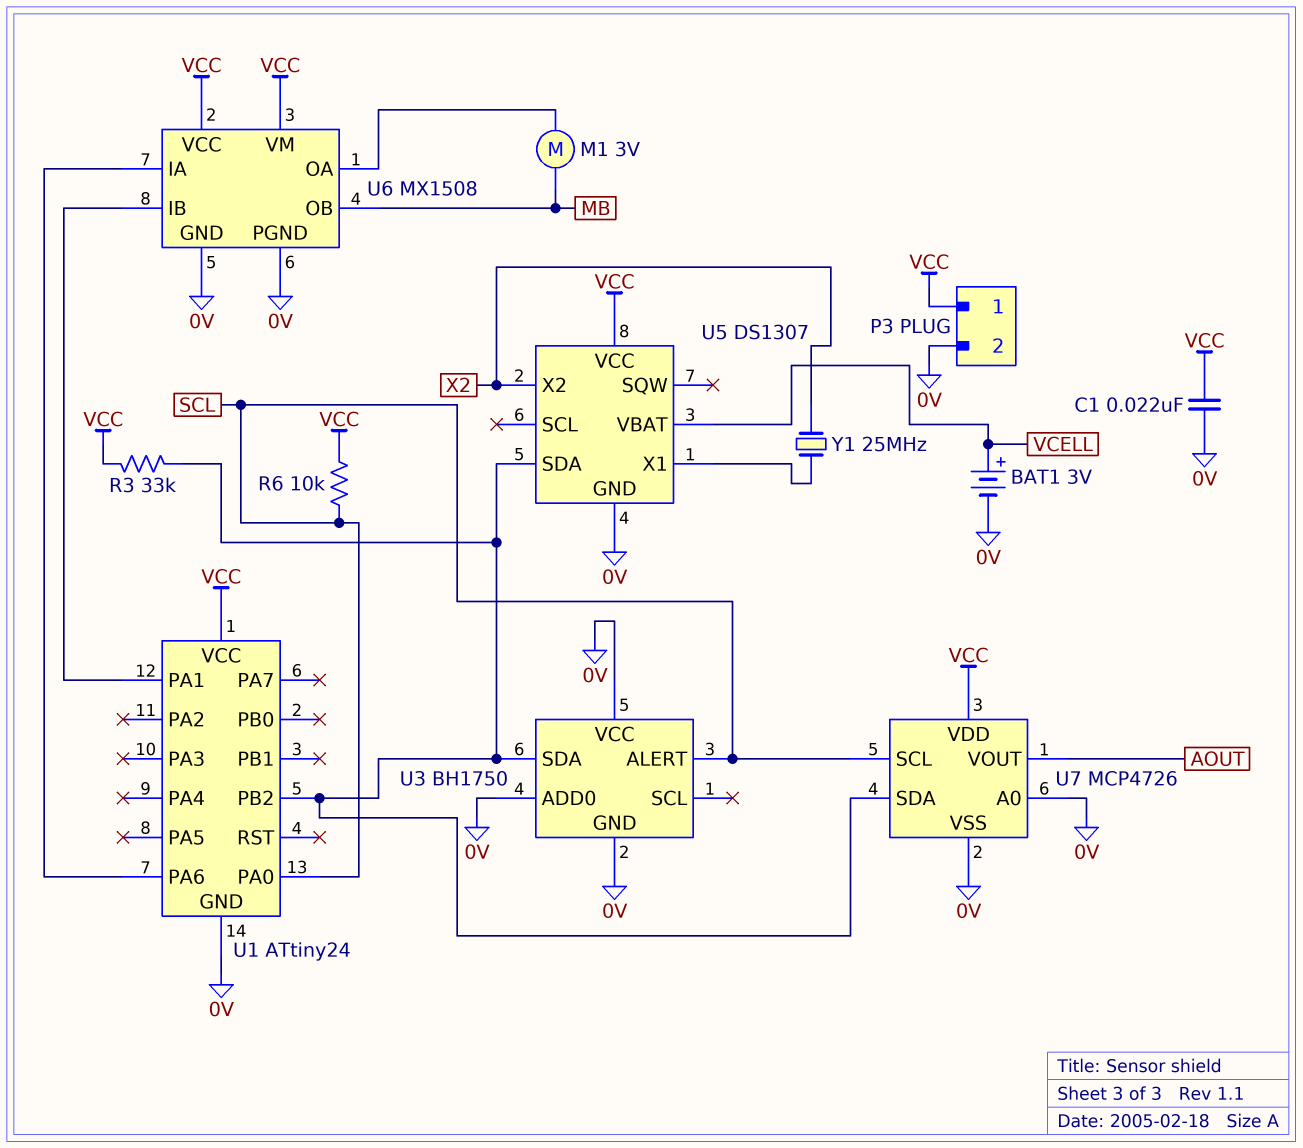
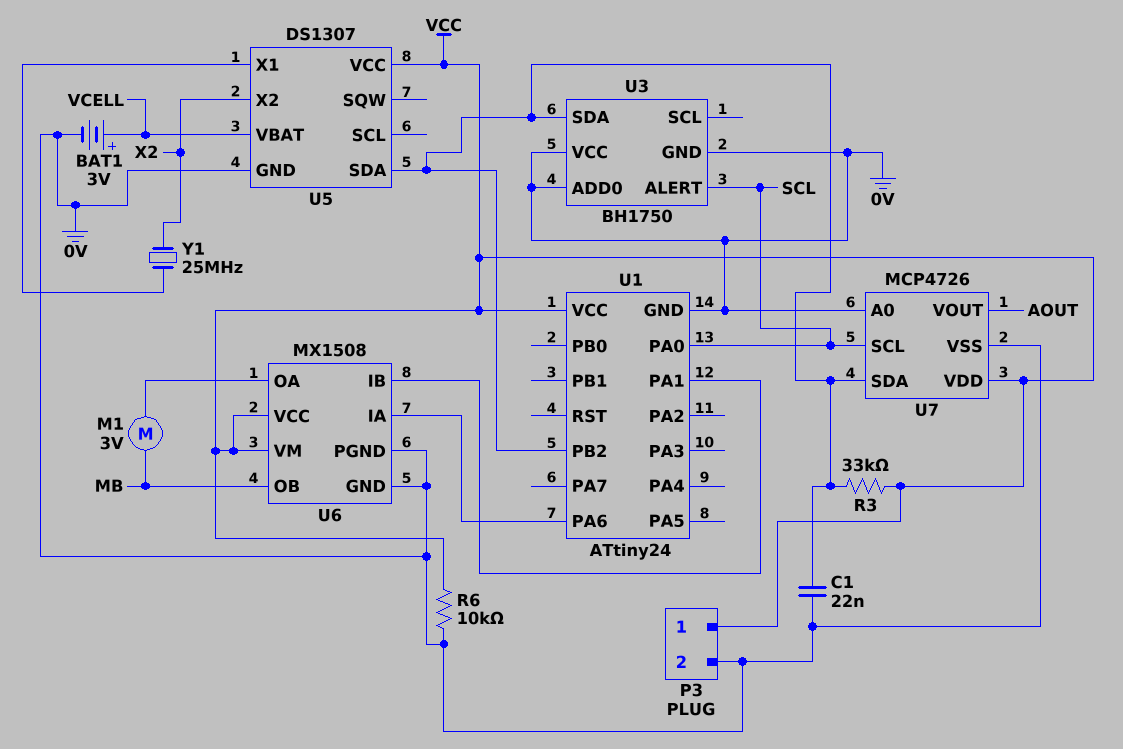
C1: 22nF (0V, VCC) -> 22nF (0V, U1/PB2)
R6: 10k (SCL, VCC) -> 10k (0V, VCC)

